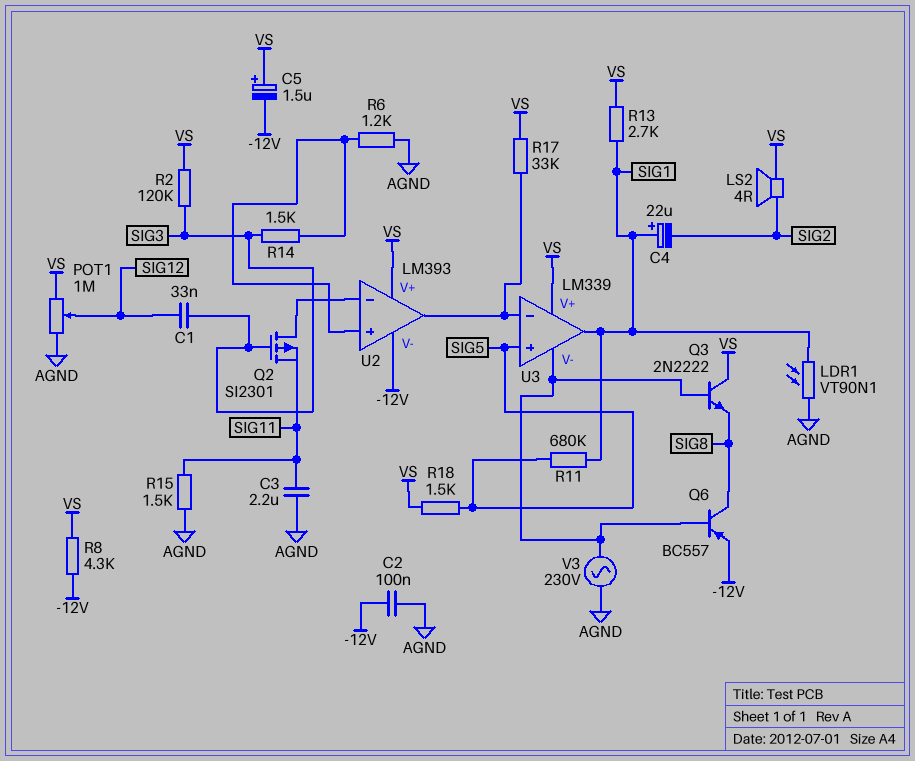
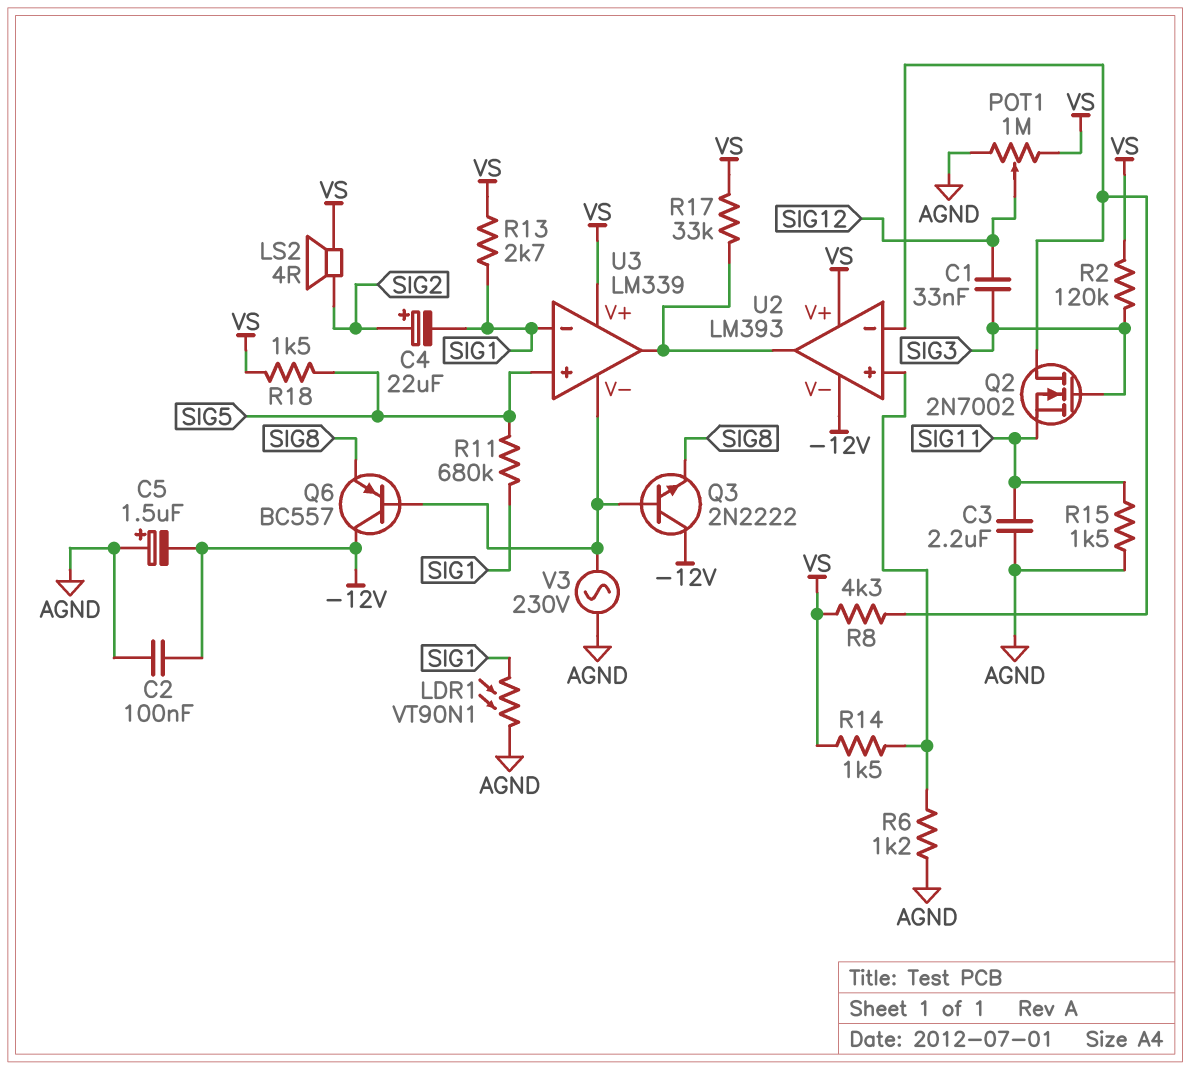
C4: 22uF (plus SIG1, minus SIG2) -> 22uF (plus SIG2, minus SIG1)
C5: 1.5uF (plus VS, minus -12V) -> 1.5uF (plus AGND, minus -12V)
Q2: PMOS SI2301 (G SIG3, D U2/in-, S SIG11) -> NMOS 2N7002 (G SIG3, D U2/in-, S SIG11)
Q3: NPN 2N2222 (B U3/V-, C VS, E SIG8) -> NPN 2N2222 (B U3/V-, C -12V, E SIG8)
Q6: PNP BC557 (B U3/V-, C SIG8, E -12V) -> PNP BC557 (B U3/V-, C -12V, E SIG8)
R8: 4.3k (-12V, VS) -> 4.3k (U2/in-, VS)
R14: 1.5k (SIG3, U2/in+) -> 1.5k (U2/in+, VS)
U3 pin in-: U2/out -> SIG1
U3 pin out: SIG1 -> U2/out

